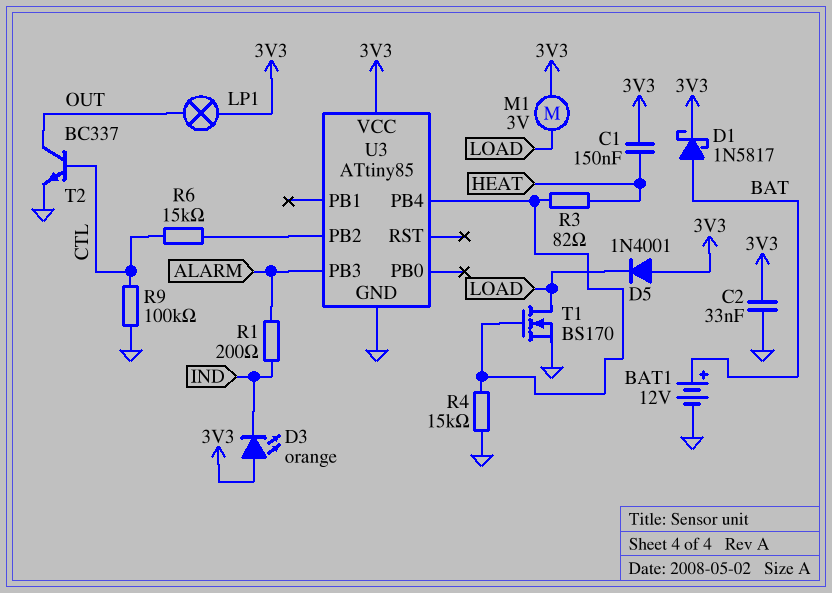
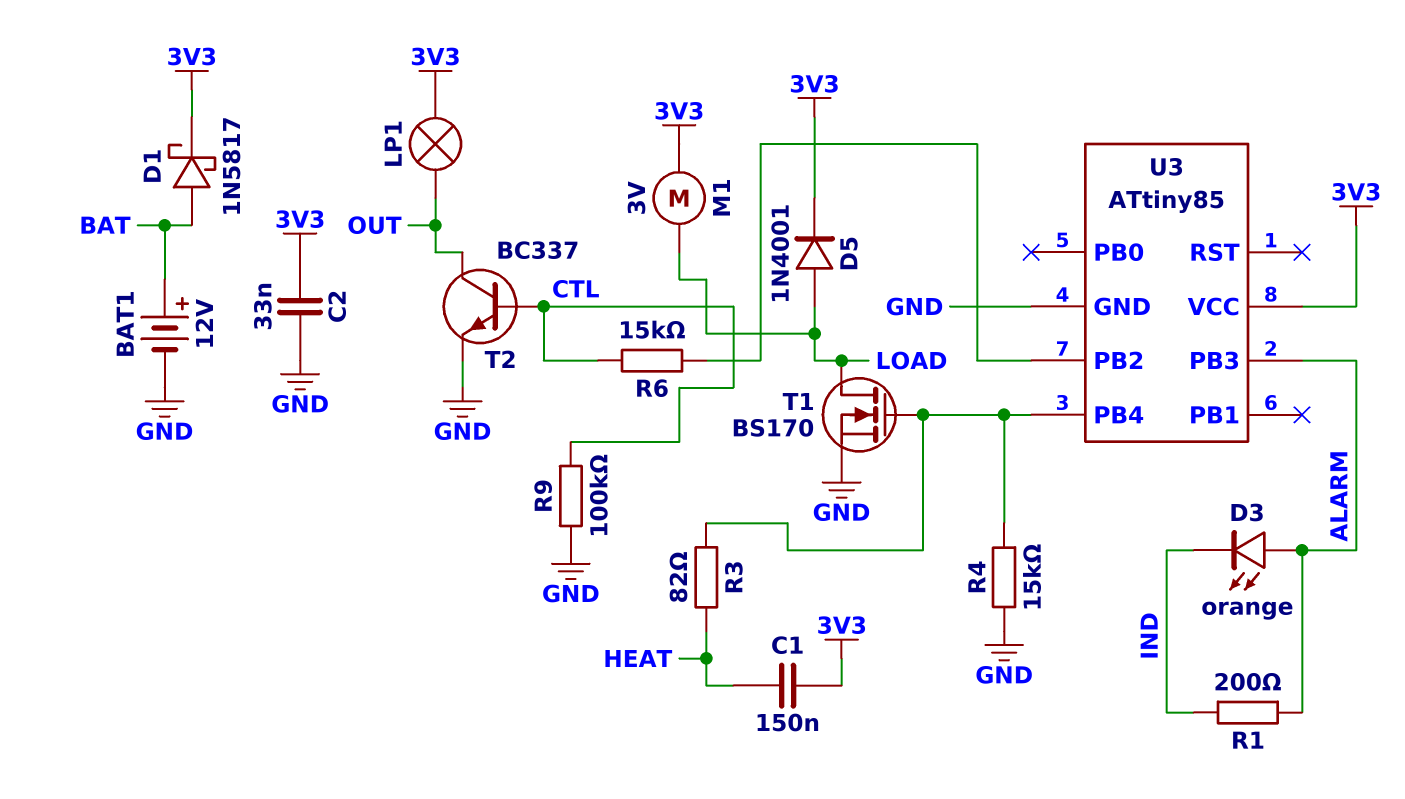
D3: LED orange (A 3V3, K IND) -> LED orange (A ALARM, K IND)
D5: diode 1N4001 (A 3V3, K LOAD) -> diode 1N4001 (A LOAD, K 3V3)

